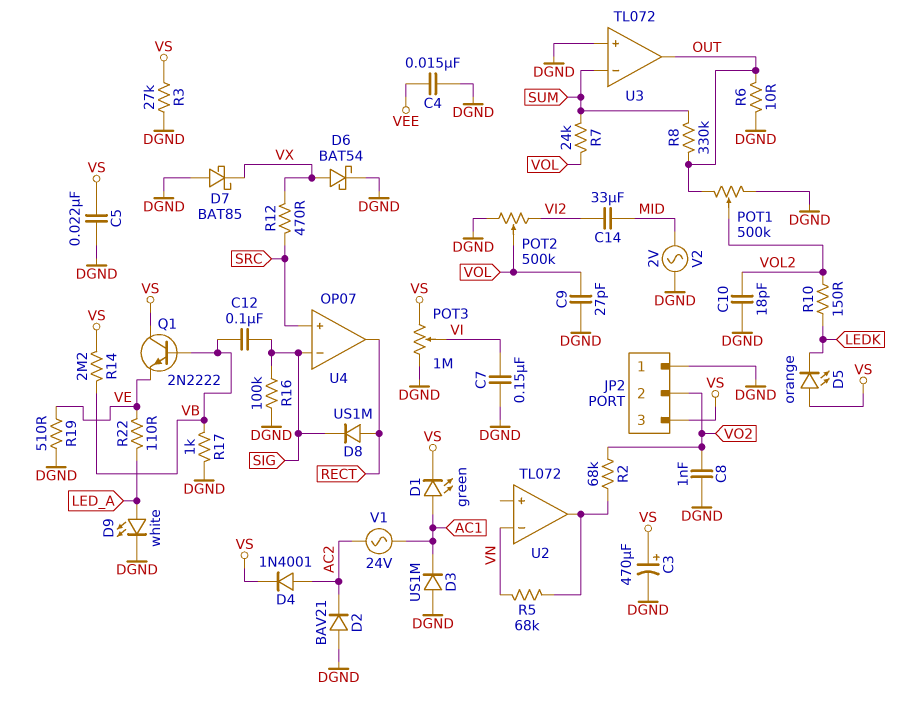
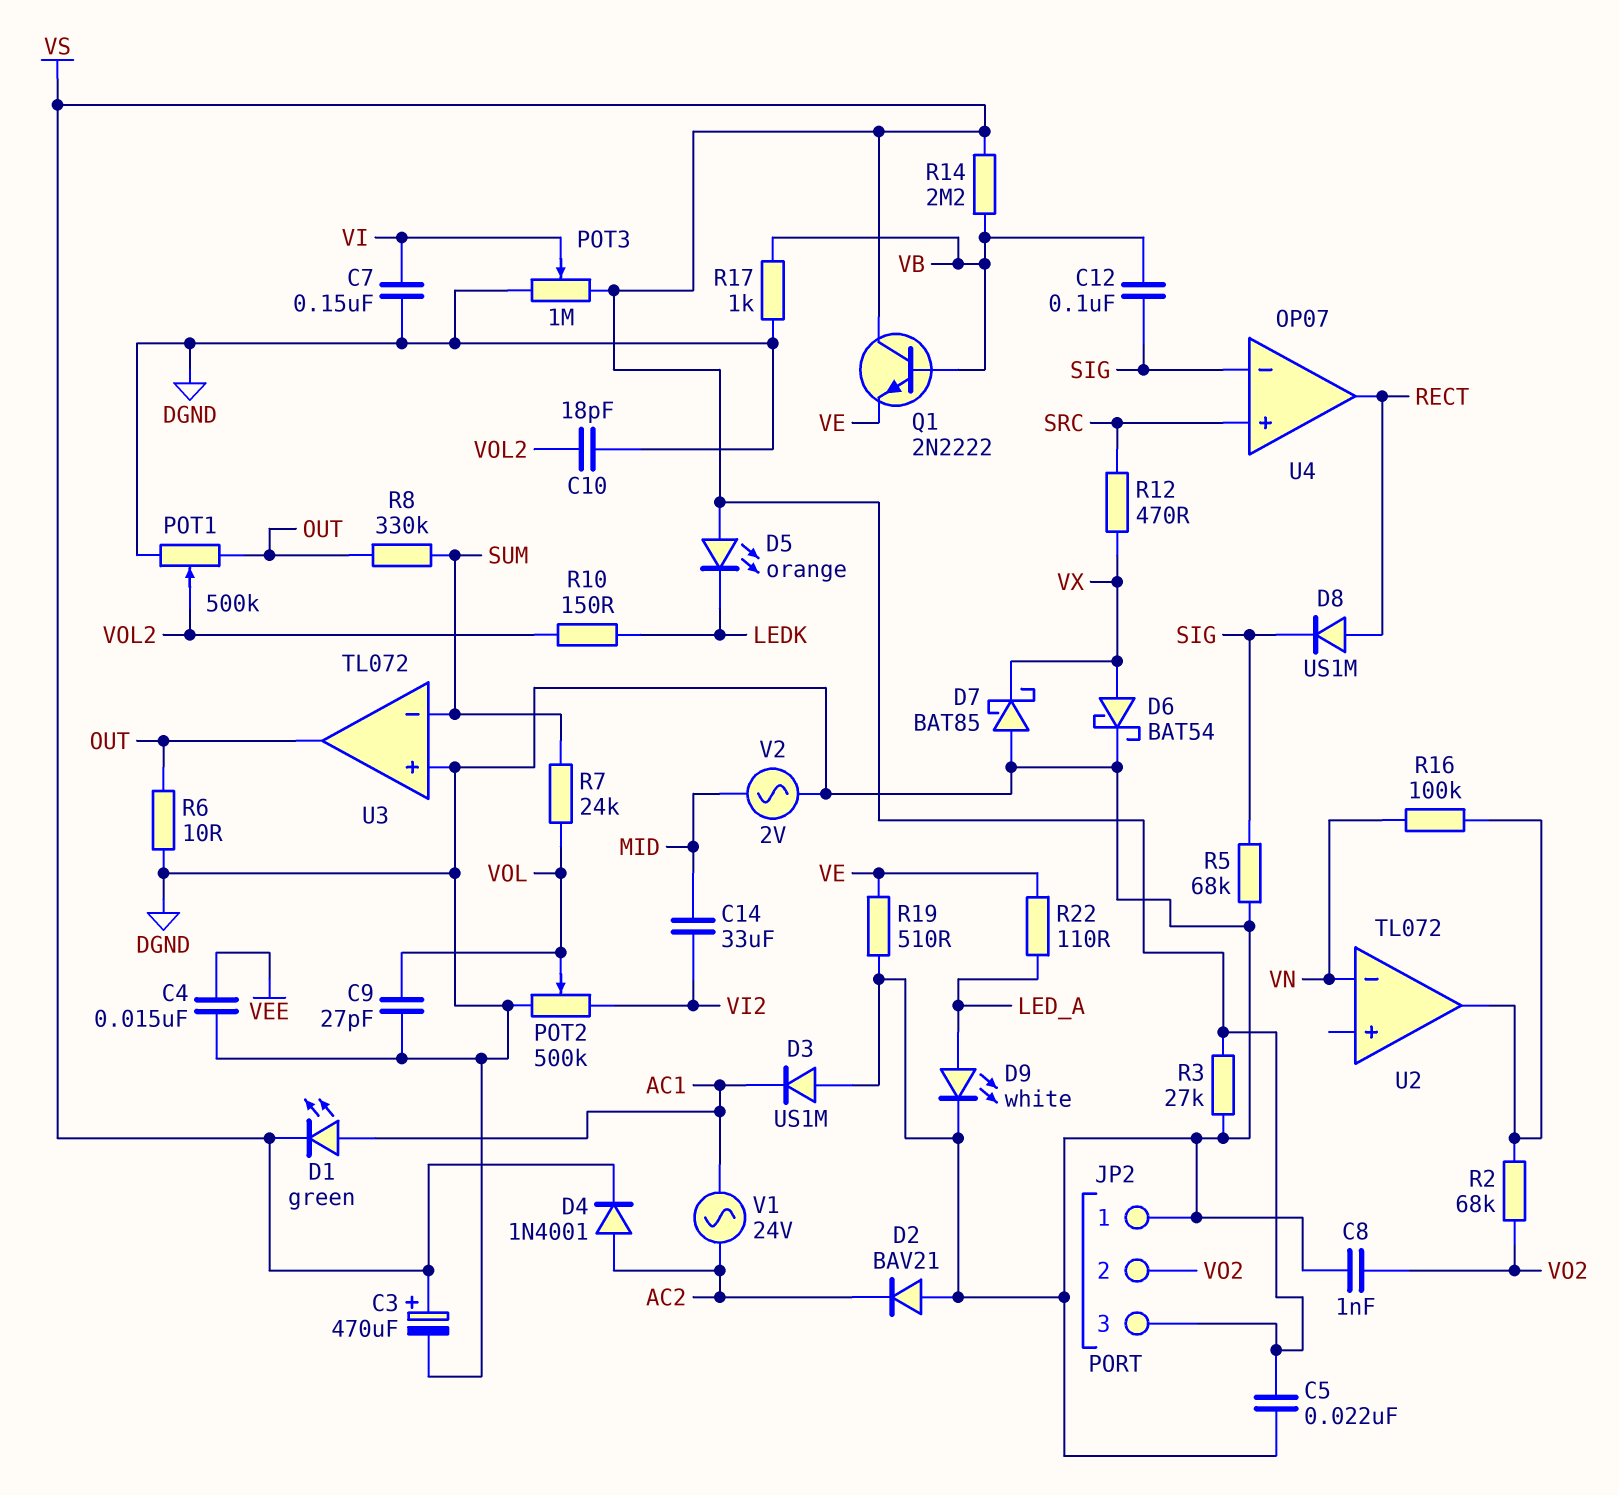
R5: 68k (U2/out, VN) -> 68k (DGND, SIG)
R16: 100k (DGND, SIG) -> 100k (U2/out, VN)

